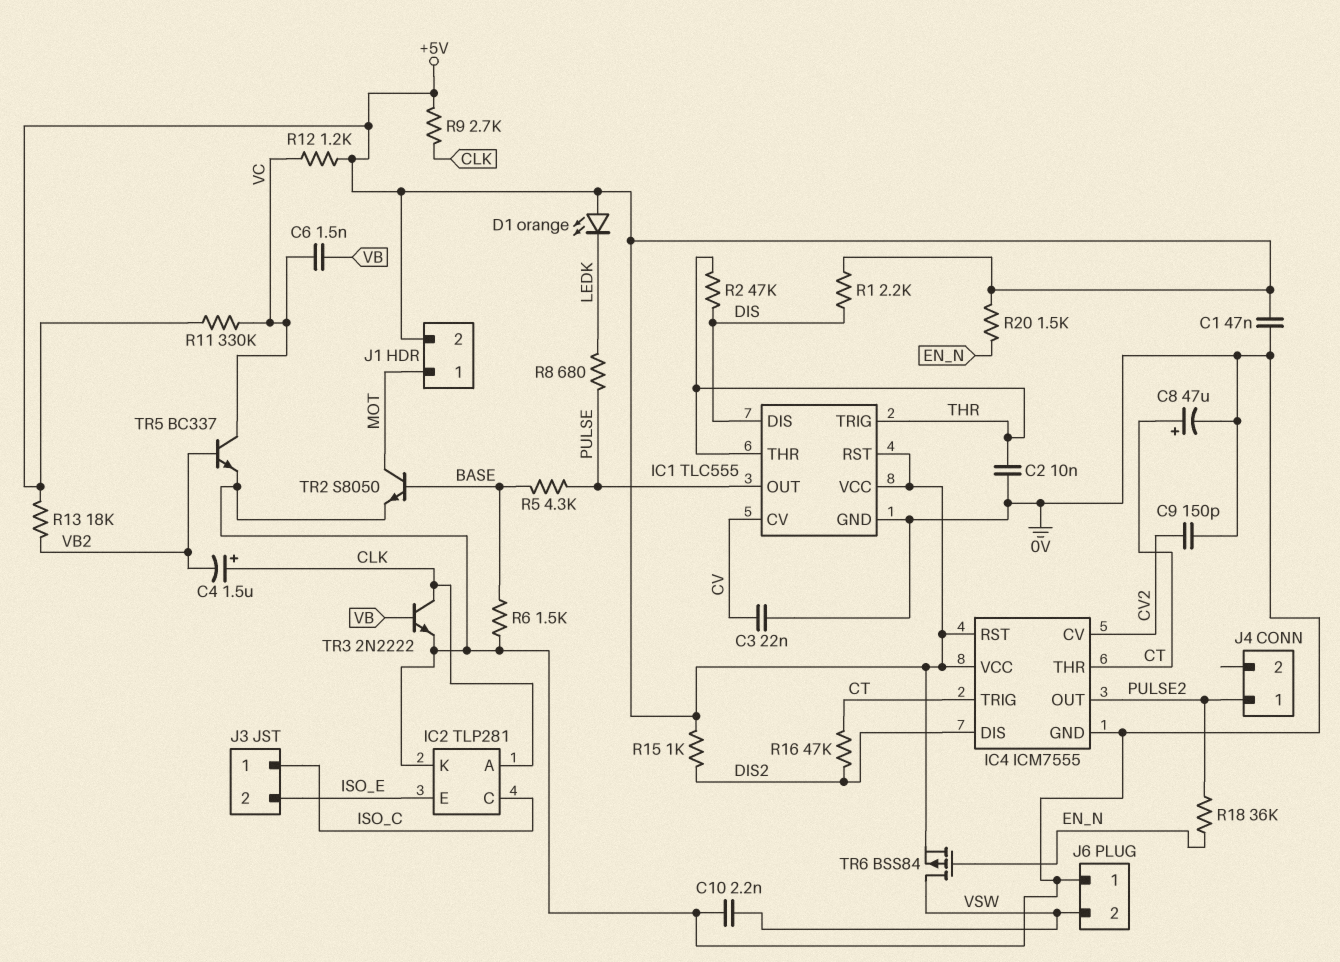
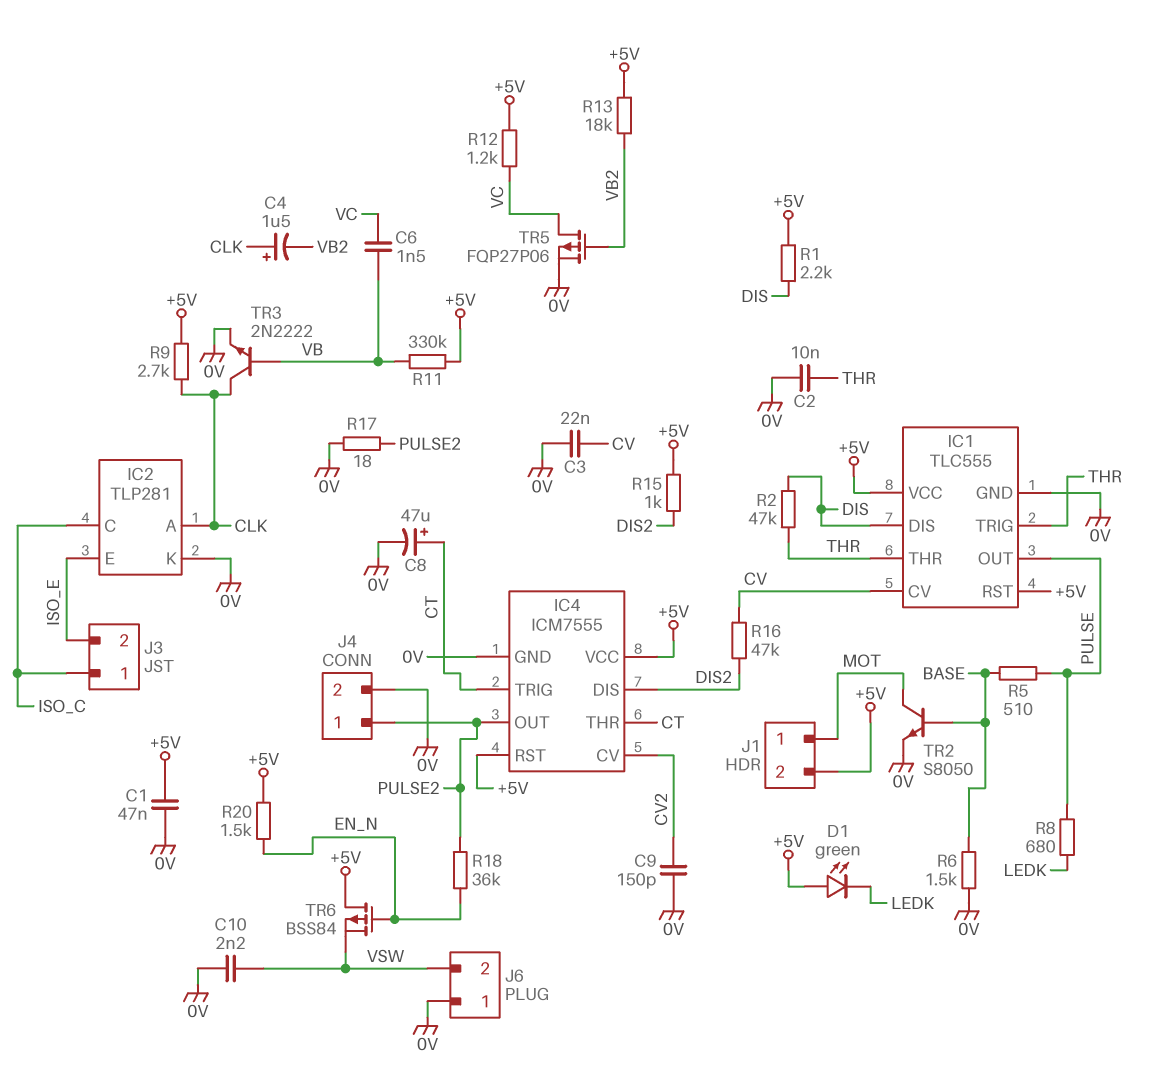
D1: LED orange (A +5V, K LEDK) -> LED green (A +5V, K LEDK)
J4 pin 2: none -> 0V
R5: 4.3k (BASE, PULSE) -> 510 (BASE, PULSE)
R11: 330k (+5V, VC) -> 330k (+5V, VB)
R16: 47k (CT, DIS2) -> 47k (CV, DIS2)
R17: none -> 18 (0V, PULSE2)
TR5: NPN BC337 (B VB2, C VC, E 0V) -> PMOS FQP27P06 (G VB2, D VC, S 0V)
TR6: PMOS BSS84 (G EN_N, D VSW, S +5V) -> PMOS BSS84 (G EN_N, D +5V, S VSW)

